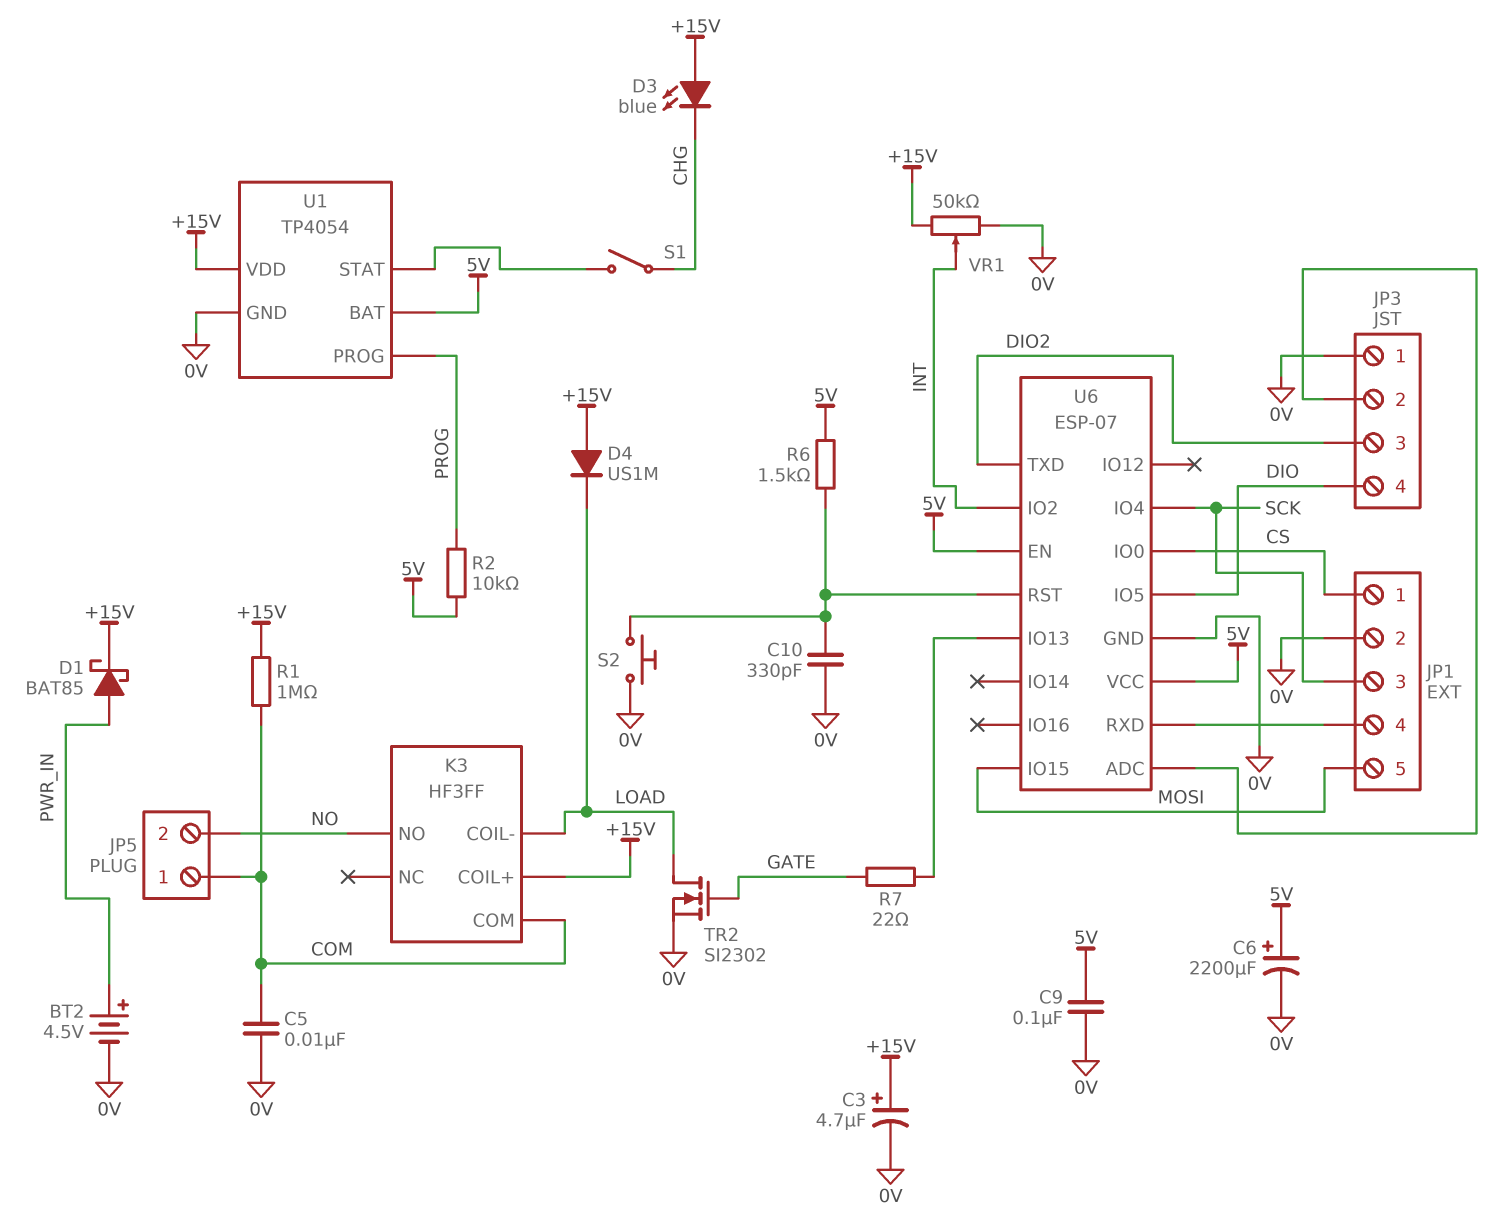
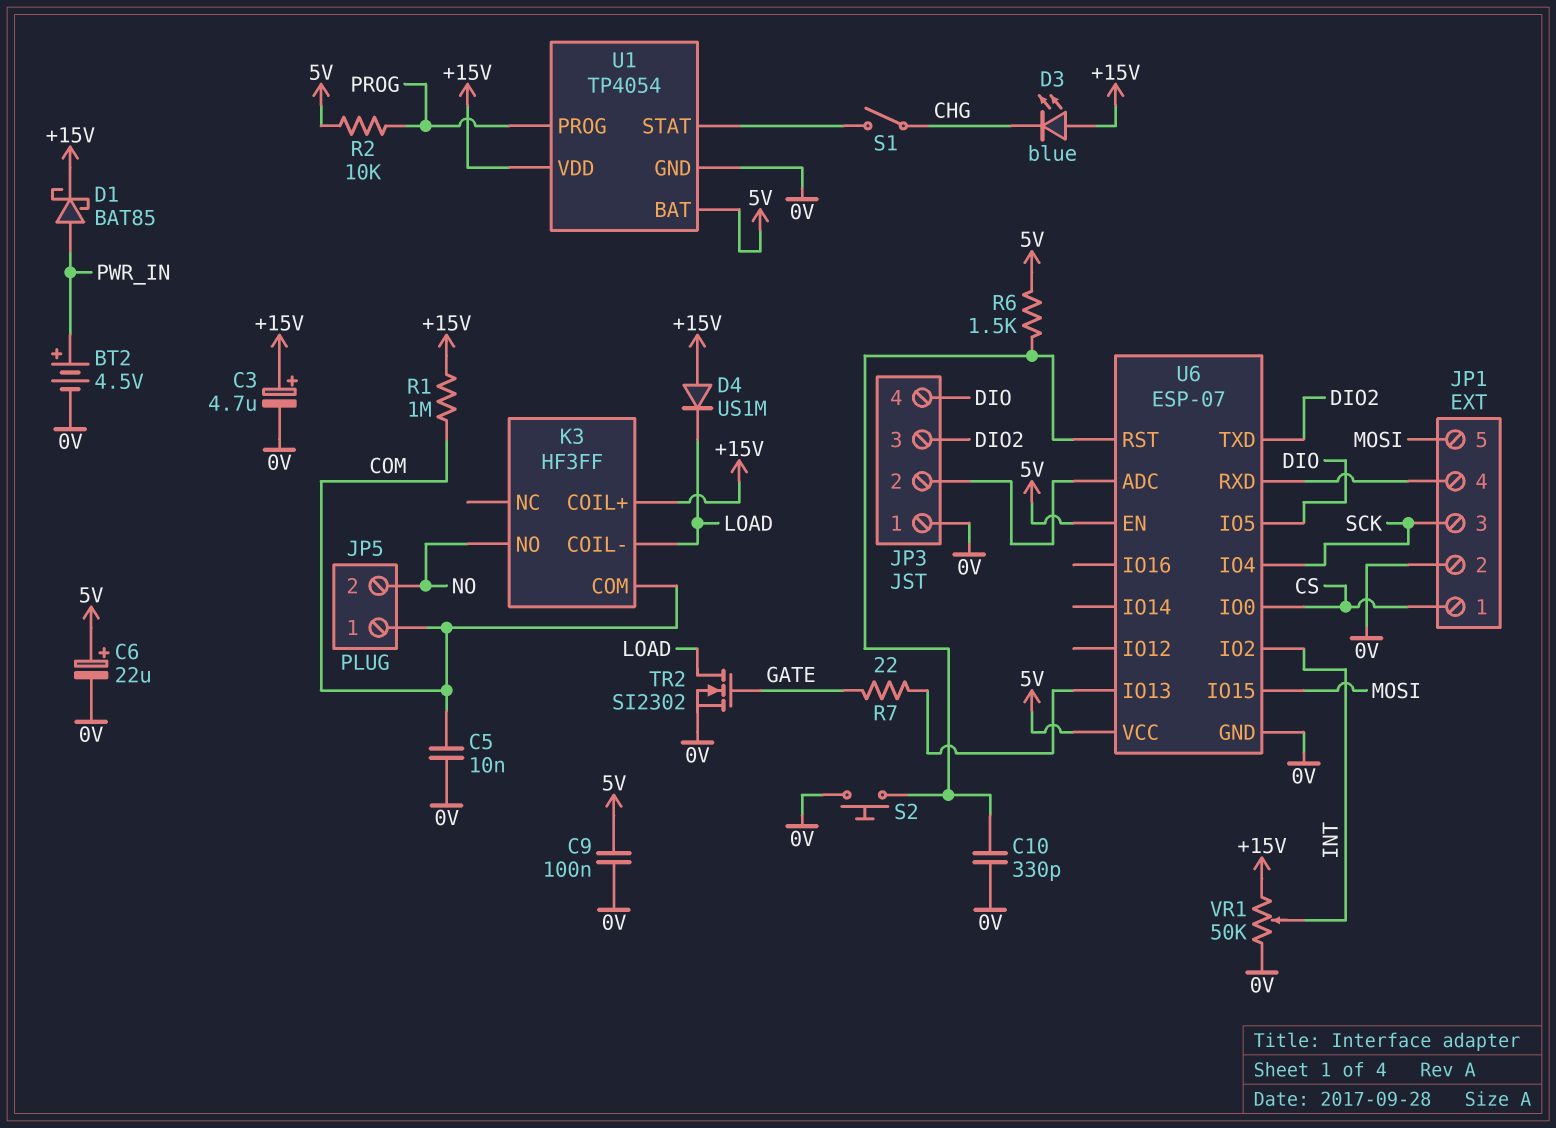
C6: 2200uF (plus 5V, minus 0V) -> 22uF (plus 5V, minus 0V)

